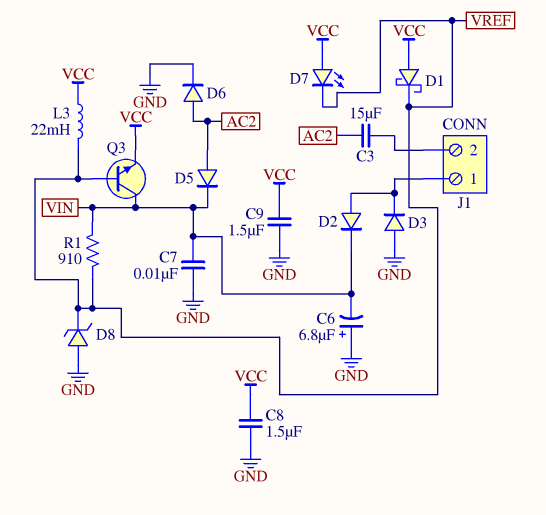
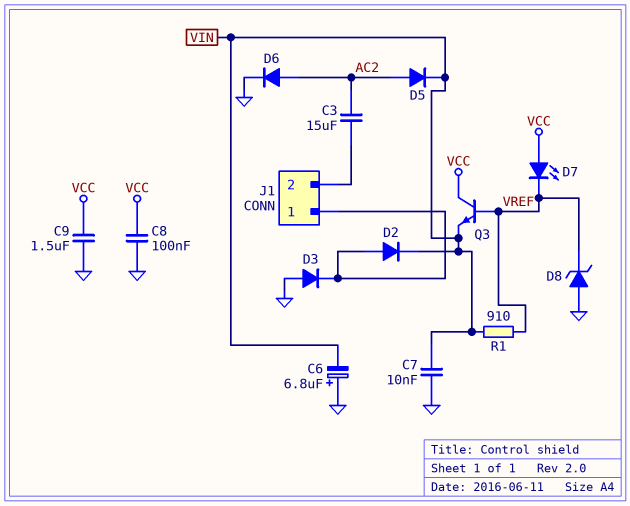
C8: 1.5uF (GND, VCC) -> 100nF (GND, VCC)
D1: schottky (A VCC, K VREF) -> none
L3: 22mH (VCC, VREF) -> none
Q3: NPN (B VREF, C VIN, E VCC) -> NPN (B VREF, C VCC, E VIN)

